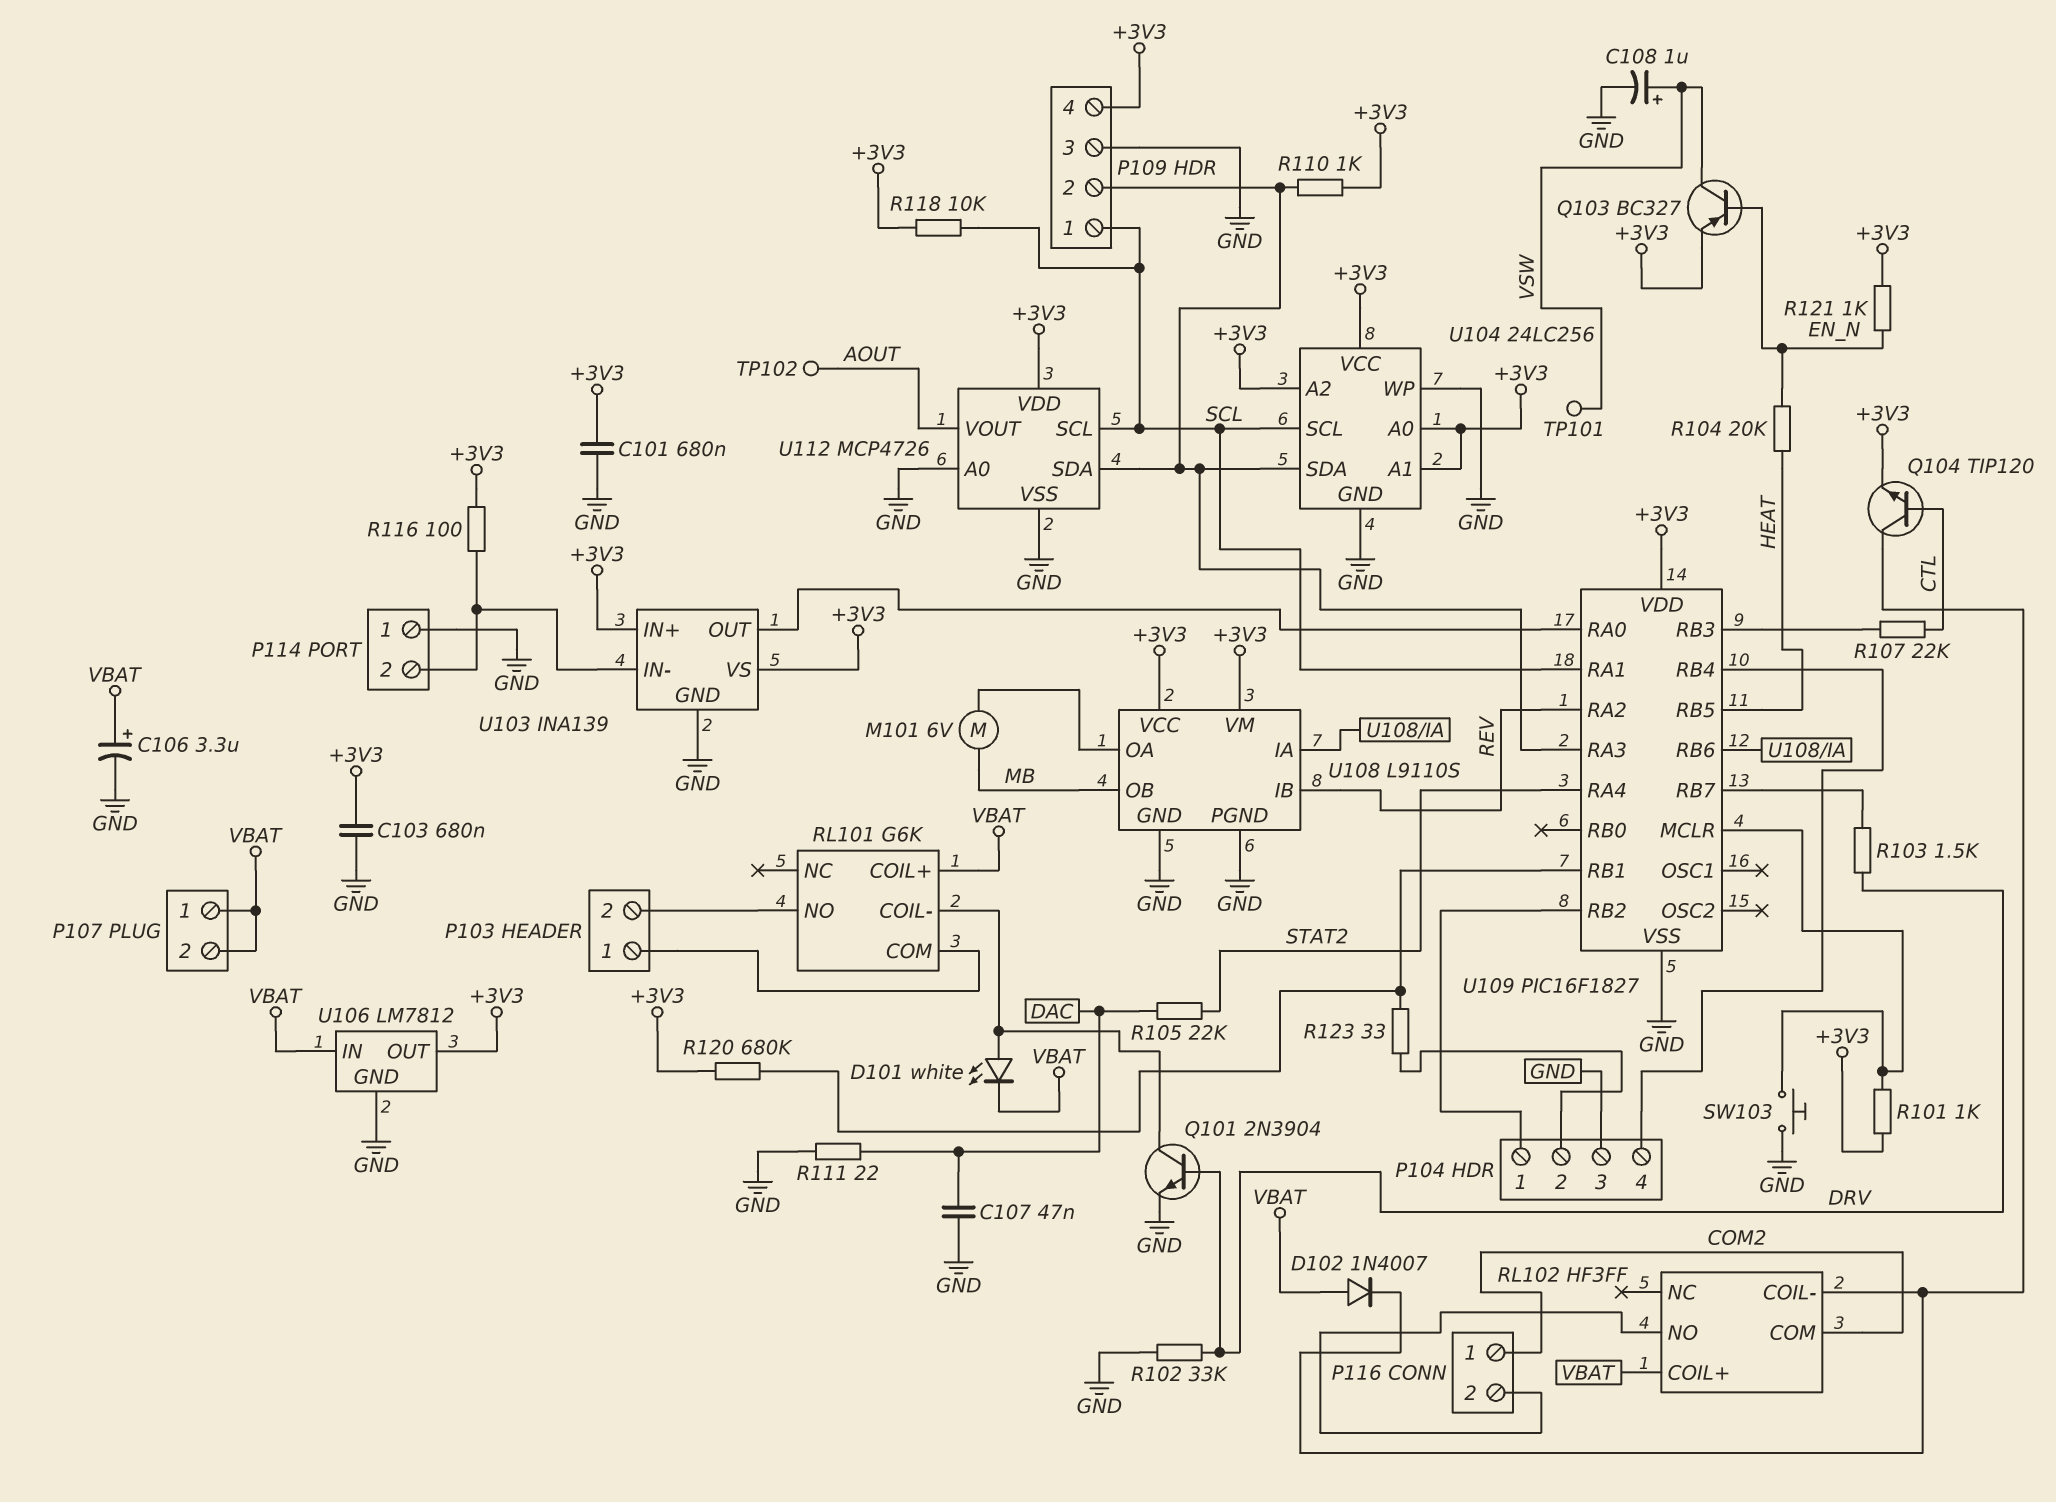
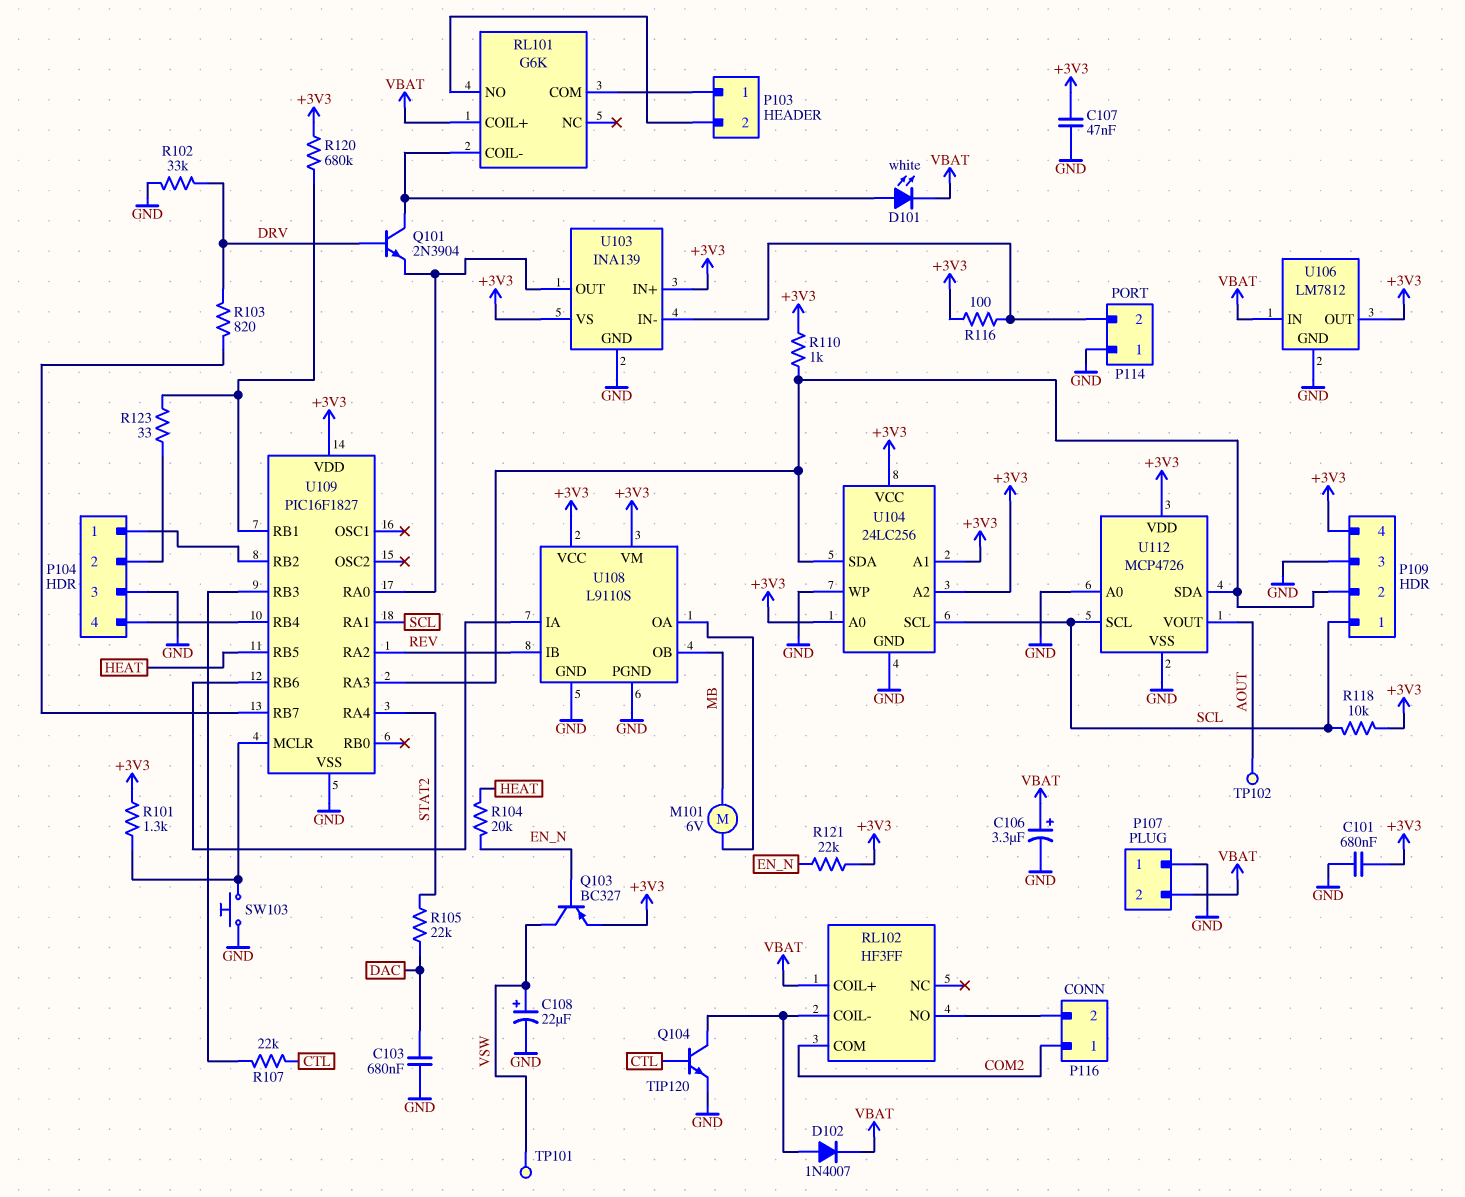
C103: 680nF (+3V3, GND) -> 680nF (DAC, GND)
C107: 47nF (DAC, GND) -> 47nF (+3V3, GND)
C108: 1uF (plus VSW, minus GND) -> 22uF (plus VSW, minus GND)
D102: diode 1N4007 (A VBAT, K RL102/COIL-) -> diode 1N4007 (A RL102/COIL-, K VBAT)
P107 pin 1: VBAT -> GND
Q101: NPN 2N3904 (B DRV, C RL101/COIL-, E GND) -> NPN 2N3904 (B DRV, C RL101/COIL-, E U103/OUT)
Q104: NPN TIP120 (B CTL, C RL102/COIL-, E +3V3) -> NPN TIP120 (B CTL, C RL102/COIL-, E GND)
R101: 1k (+3V3, U109/MCLR) -> 1.3k (+3V3, U109/MCLR)
R103: 1.5k (DRV, U109/RB7) -> 820 (DRV, U109/RB7)
R111: 22 (DAC, GND) -> none
R121: 1k (+3V3, EN_N) -> 22k (+3V3, EN_N)

